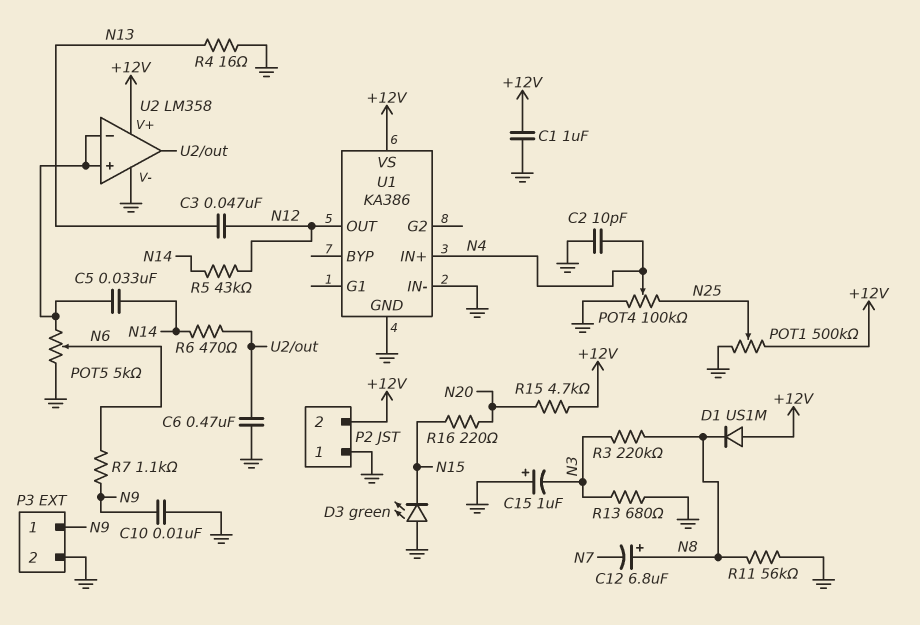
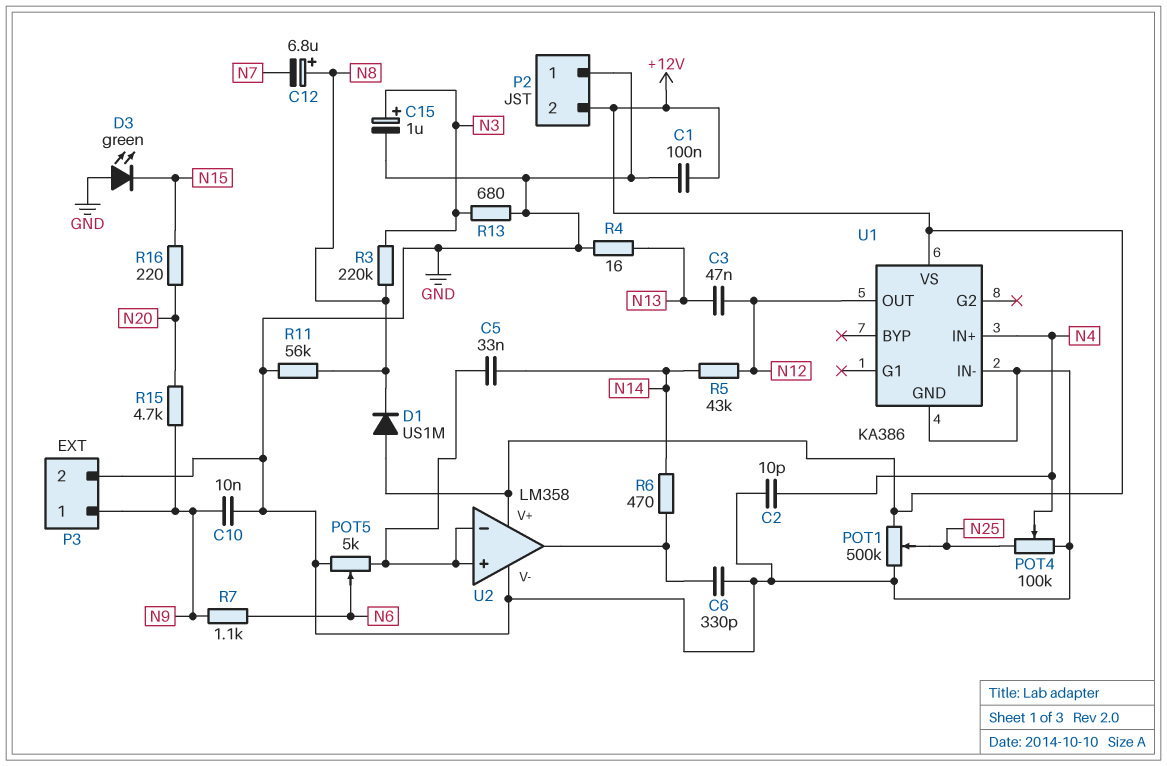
C1: 1uF (+12V, GND) -> 100nF (+12V, GND)
C6: 470nF (GND, U2/out) -> 330pF (GND, U2/out)
C15: 1uF (plus GND, minus N3) -> 1uF (plus N3, minus GND)
R15: 4.7k (+12V, N20) -> 4.7k (N9, N20)

